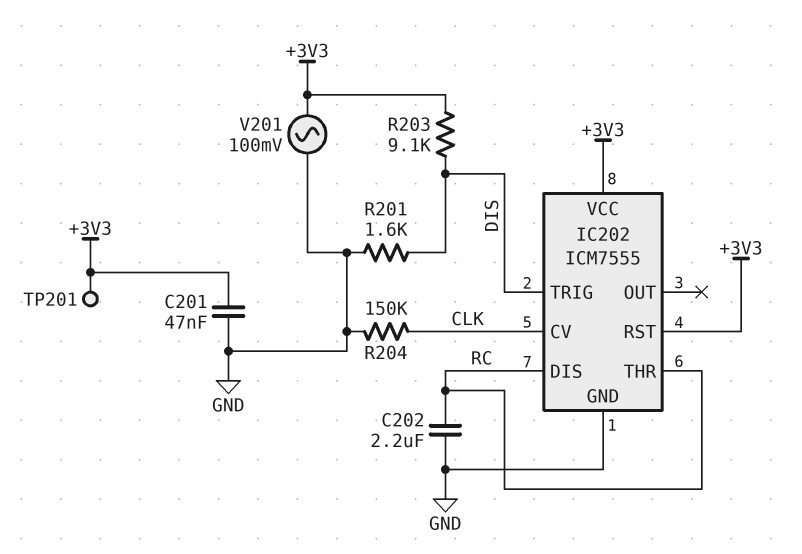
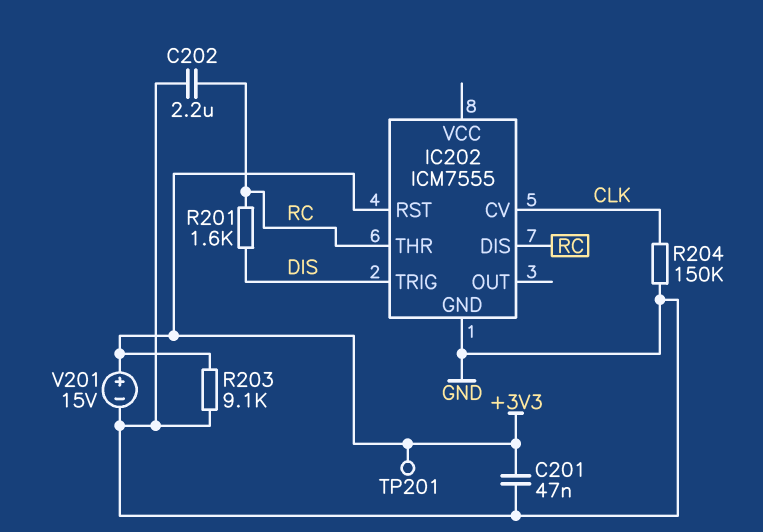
IC202 pin VCC: +3V3 -> none
R201: 1.6k (DIS, GND) -> 1.6k (DIS, RC)
R203: 9.1k (+3V3, DIS) -> 9.1k (+3V3, GND)
V201: AC 100mV (+3V3, GND) -> 15V (plus +3V3, minus GND)

